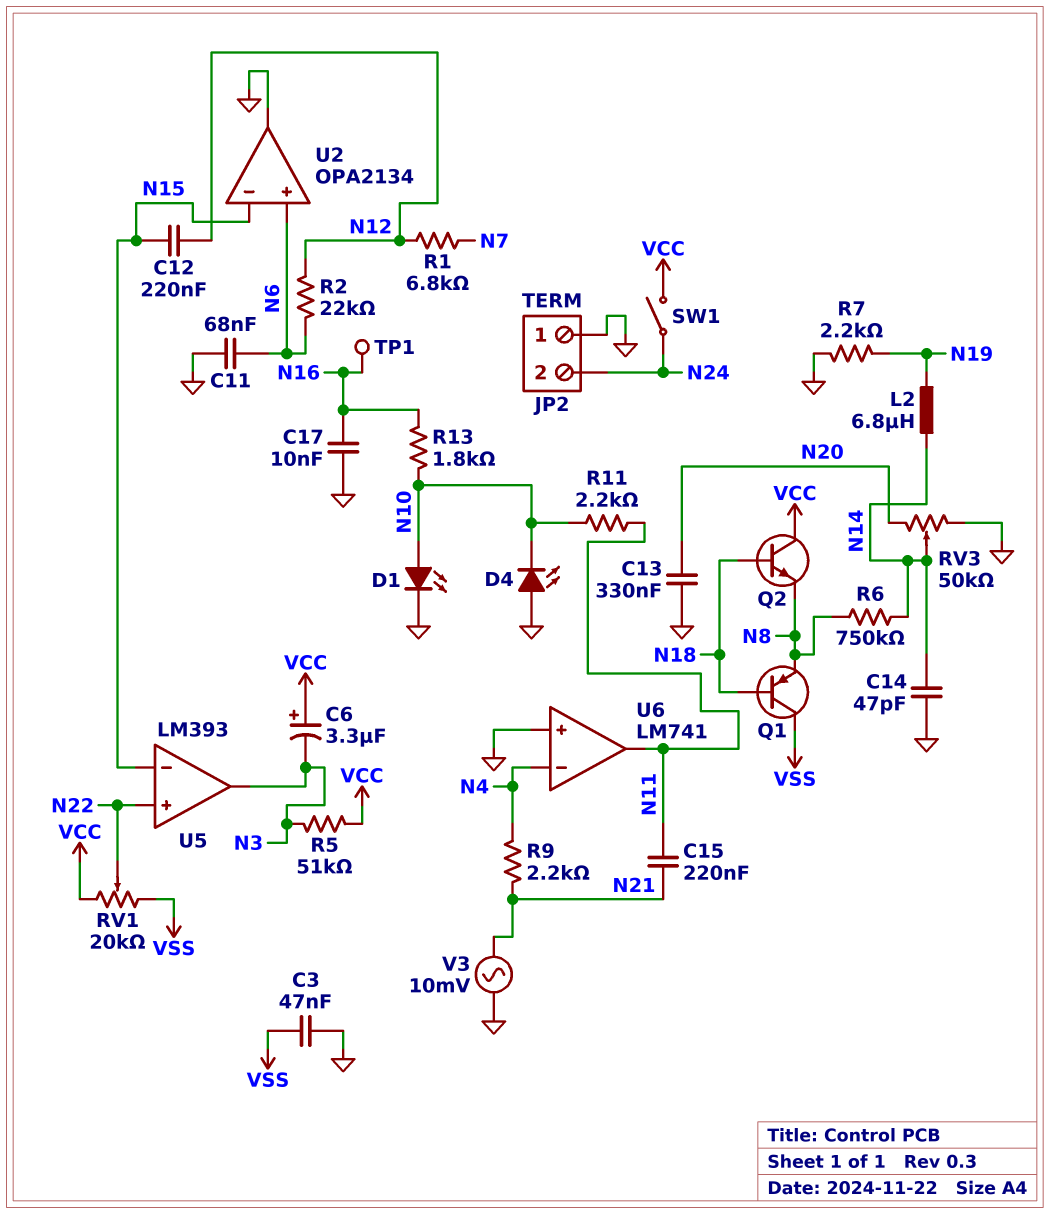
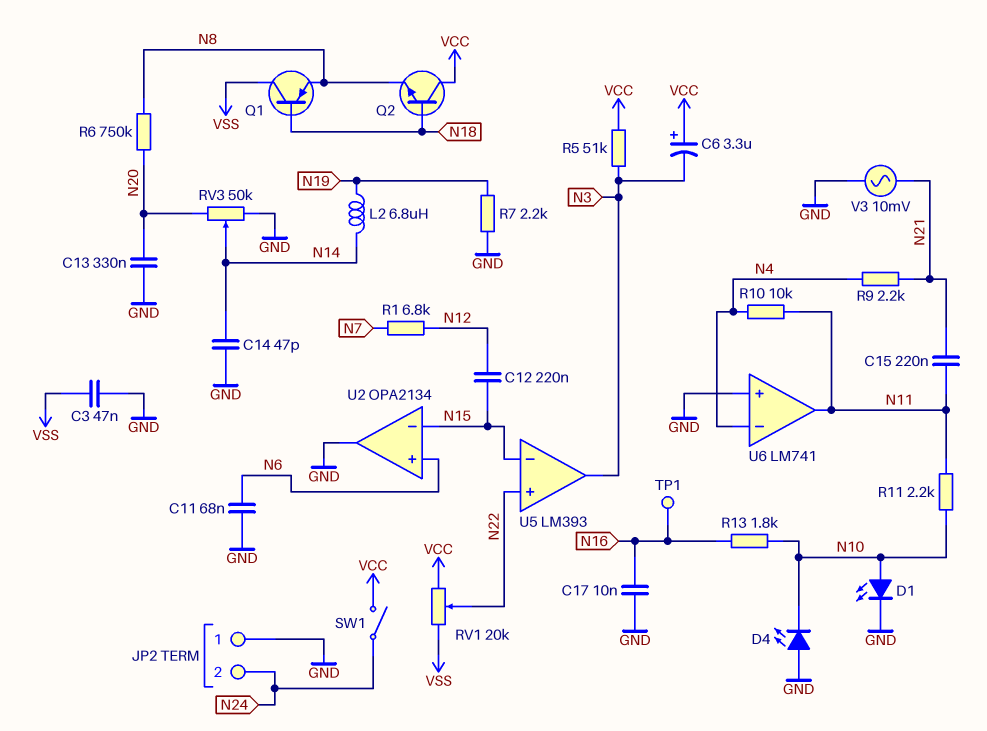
R2: 22k (N6, N12) -> none
R6: 750k (N8, N14) -> 750k (N8, N20)
R10: none -> 10k (N4, N11)

